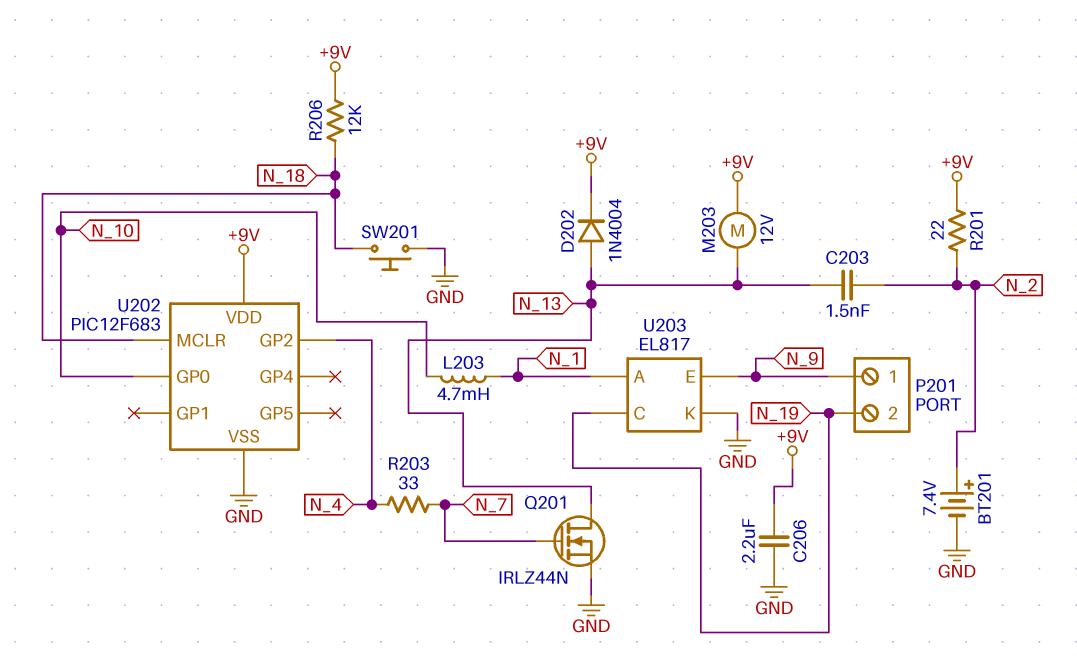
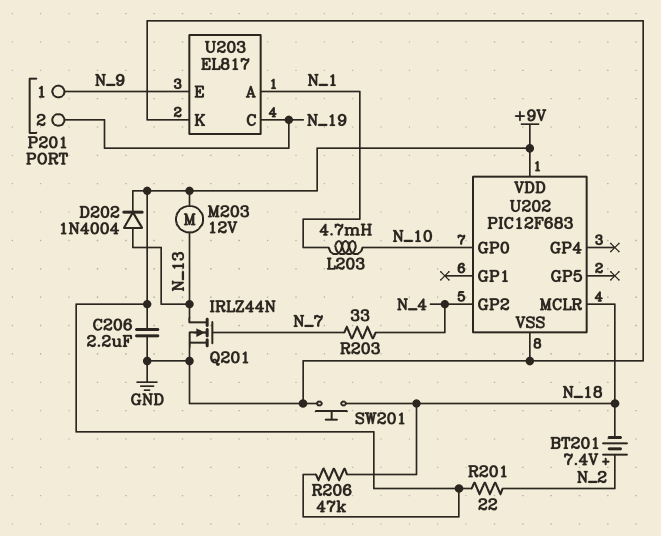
BT201: 7.4V (plus N_2, minus GND) -> 7.4V (plus N_2, minus N_18)
C203: 1.5nF (N_2, N_13) -> none
R206: 12k (+9V, N_18) -> 47k (+9V, N_18)

